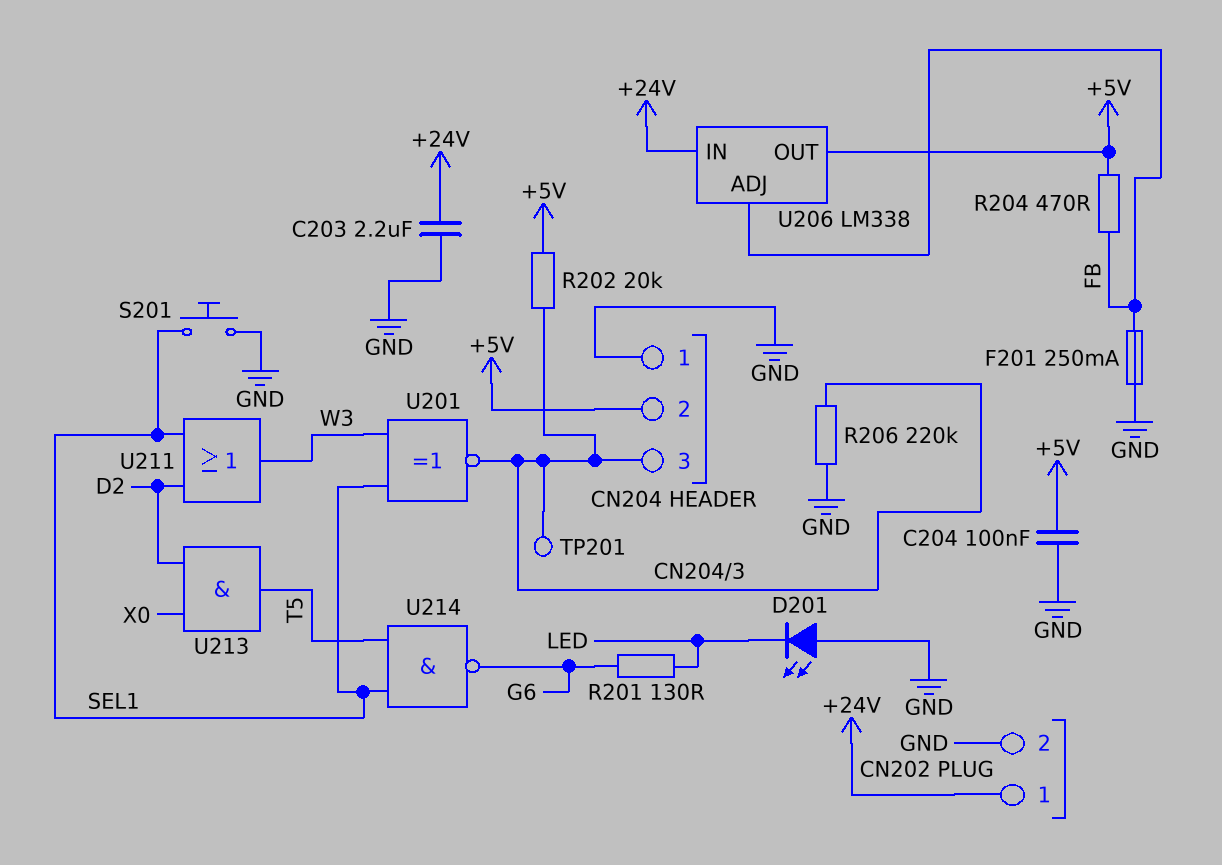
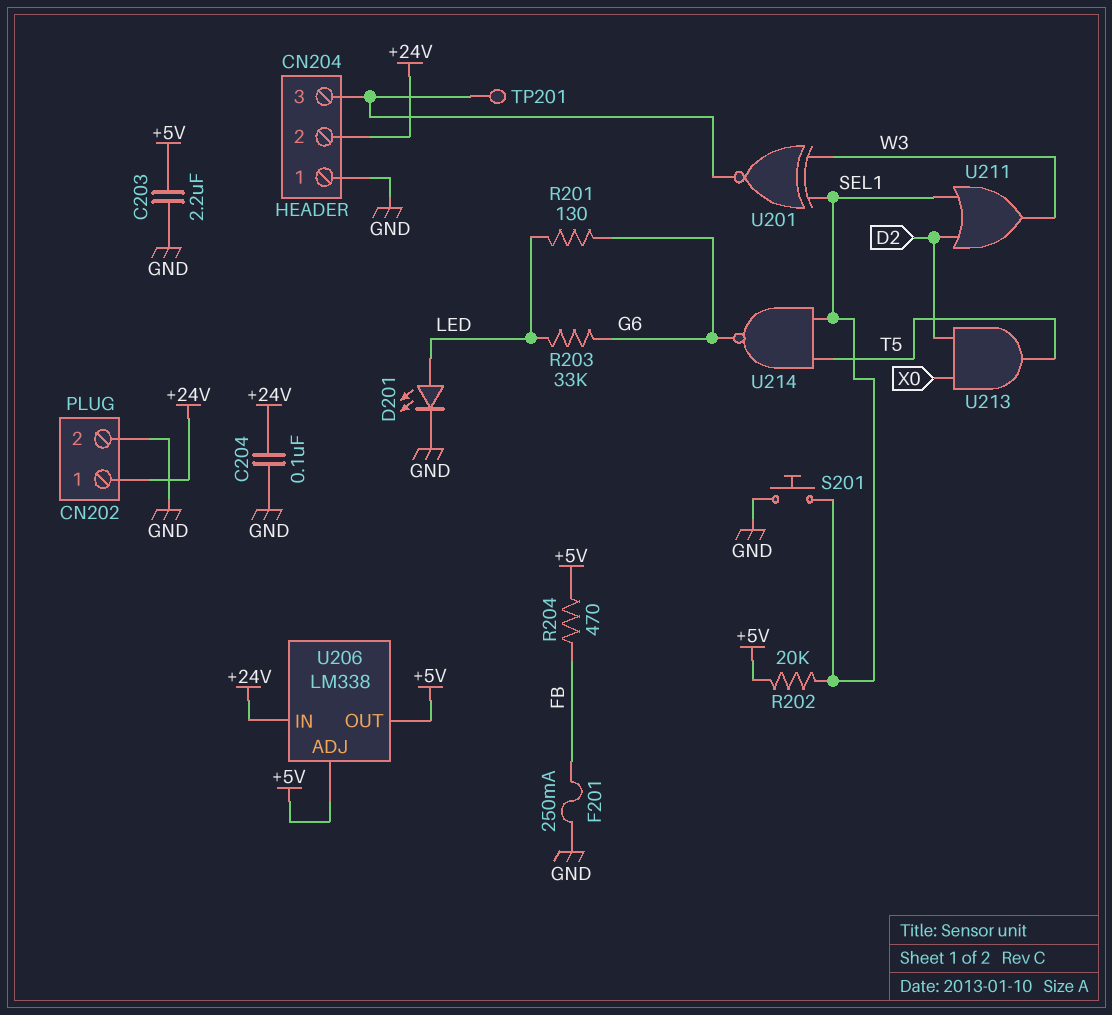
C203: 2.2uF (+24V, GND) -> 2.2uF (+5V, GND)
C204: 100nF (+5V, GND) -> 100nF (+24V, GND)
CN204 pin 2: +5V -> +24V
D201: LED (A GND, K LED) -> LED (A LED, K GND)
R202: 20k (+5V, CN204/3) -> 20k (+5V, SEL1)
R203: none -> 33k (G6, LED)
R206: 220k (CN204/3, GND) -> none
U206 pin ADJ: FB -> +5V

